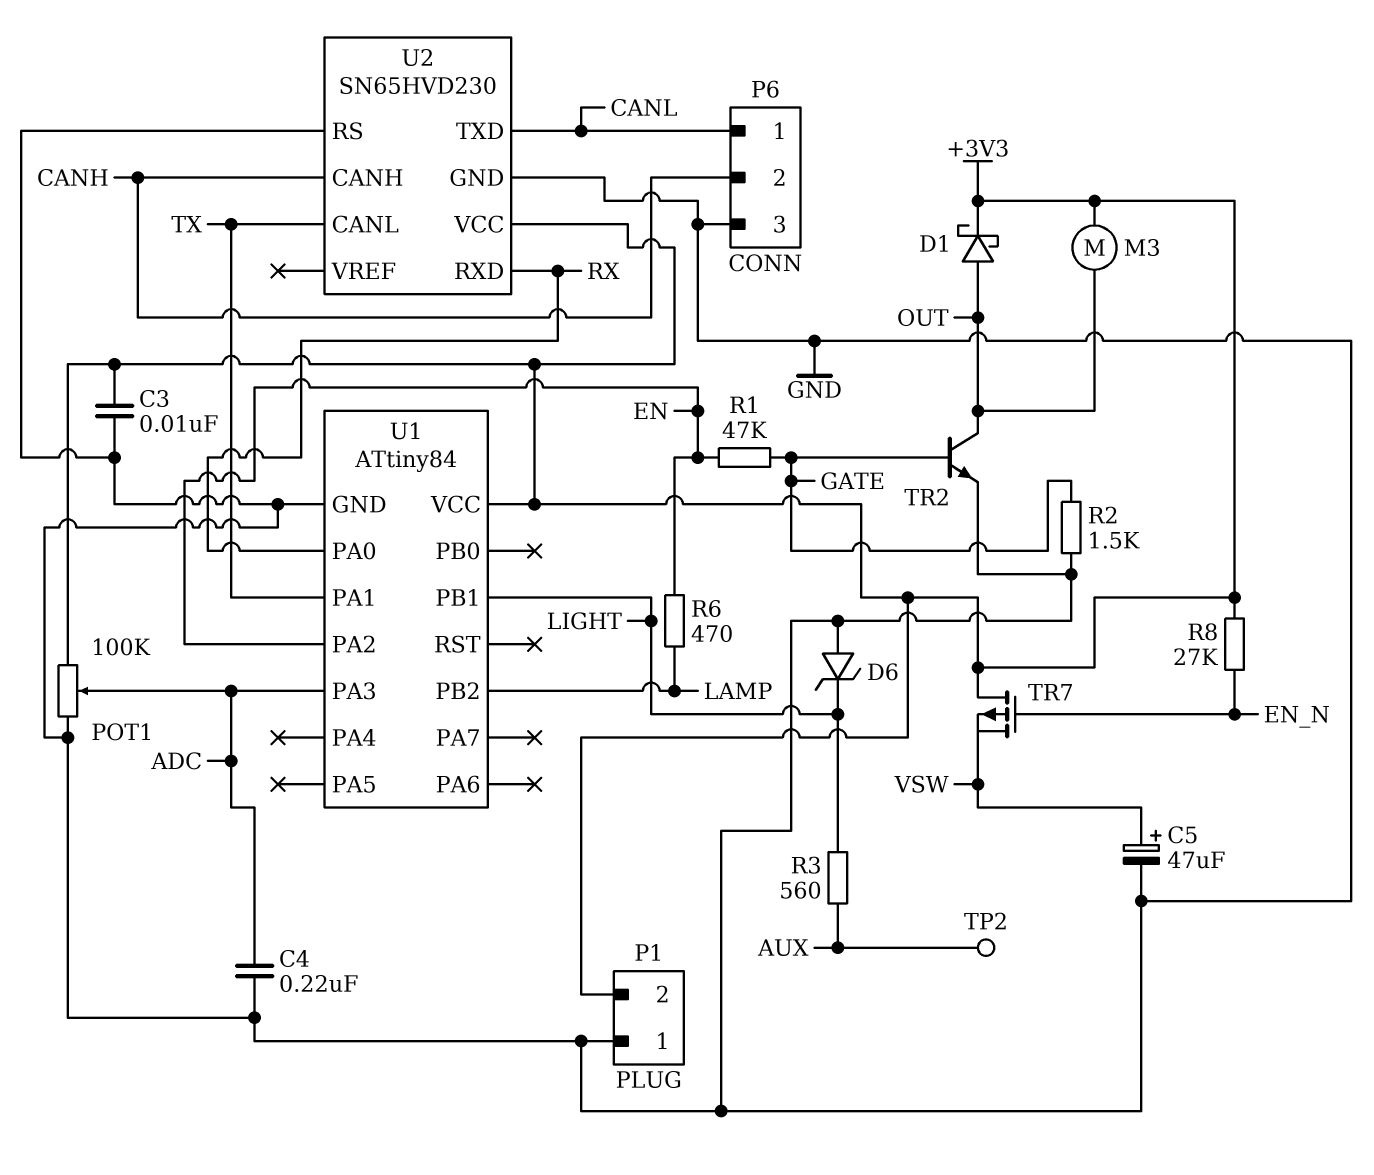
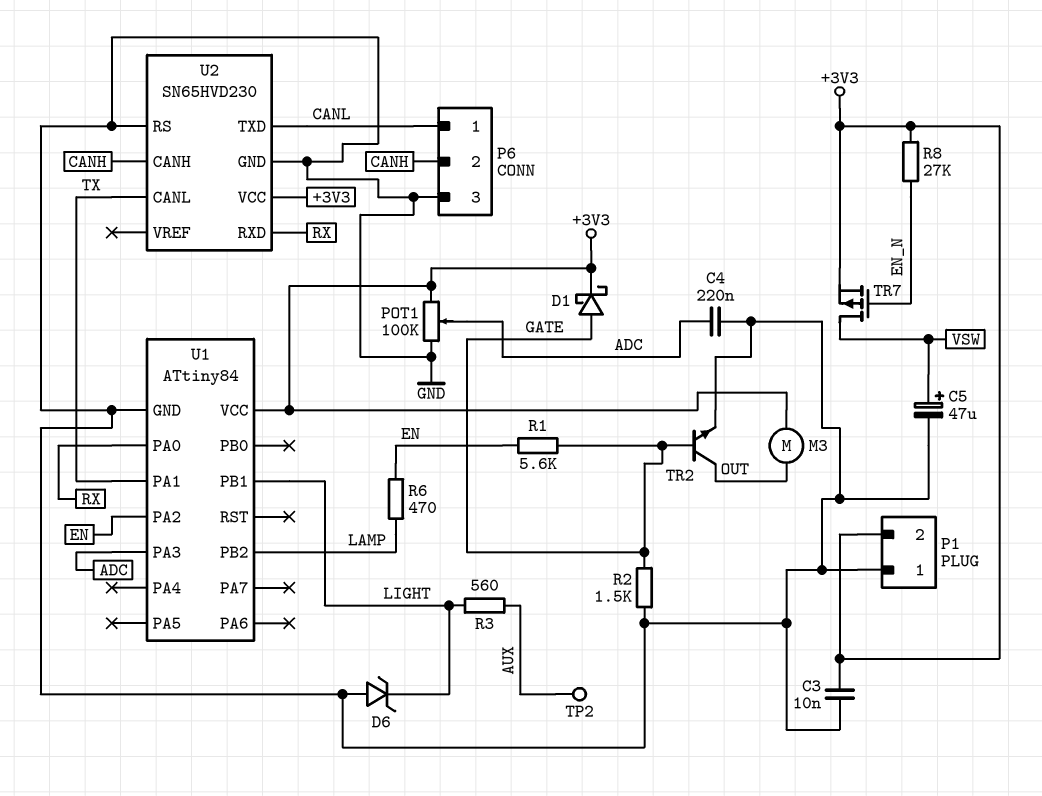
D1: schottky (A OUT, K +3V3) -> schottky (A GATE, K +3V3)
R1: 47k (EN, GATE) -> 5.6k (EN, GATE)
TR7: PMOS (G EN_N, D +3V3, S VSW) -> PMOS (G EN_N, D VSW, S +3V3)

